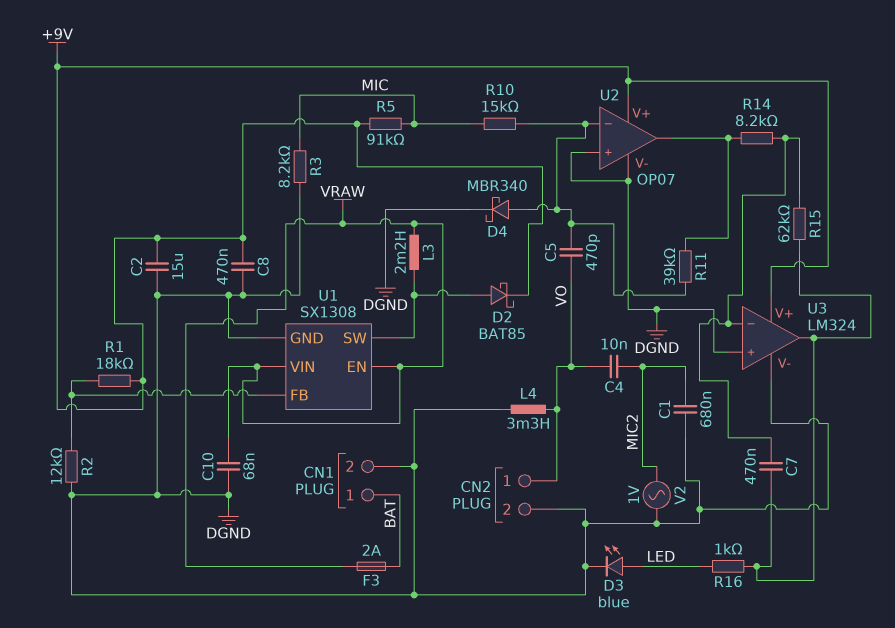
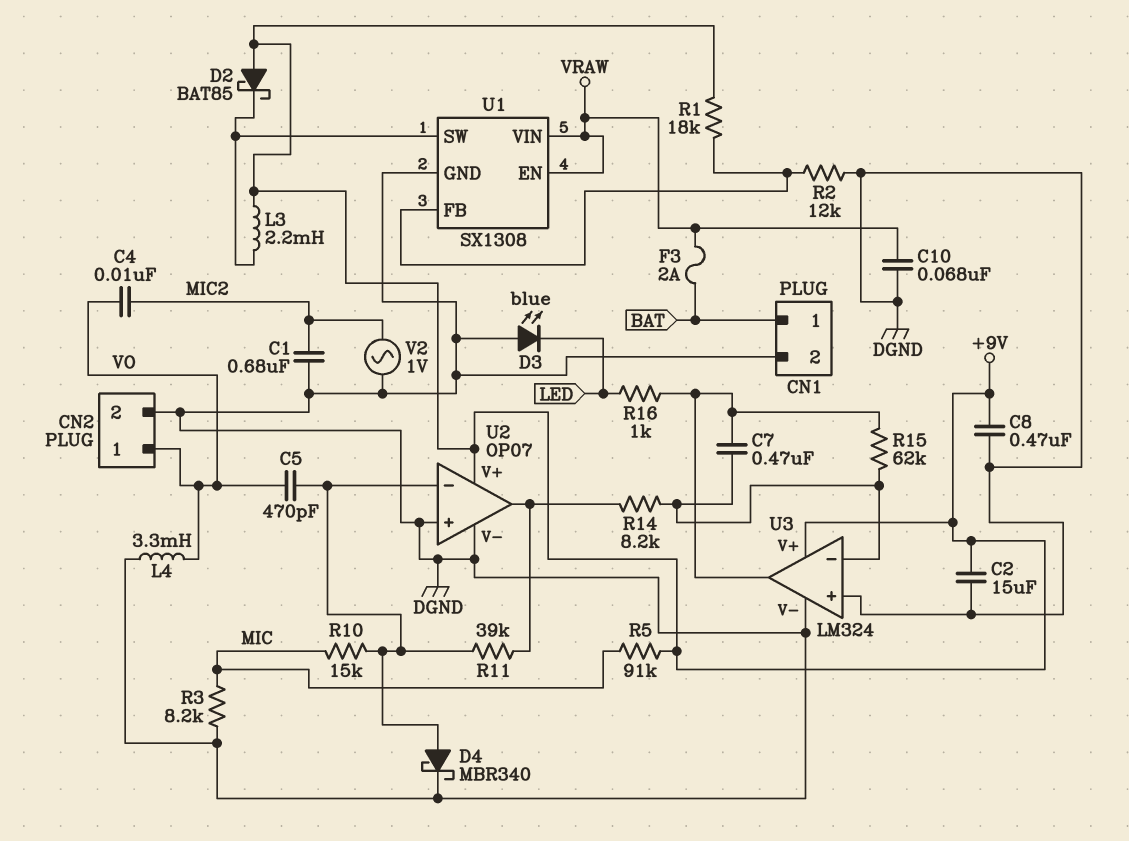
D2: schottky BAT85 (A U1/SW, K +9V) -> schottky BAT85 (A +9V, K U1/SW)
D3: LED blue (A LED, K DGND) -> LED blue (A DGND, K LED)
L3: 2.2mH (U1/SW, VRAW) -> 2.2mH (+9V, U1/SW)

